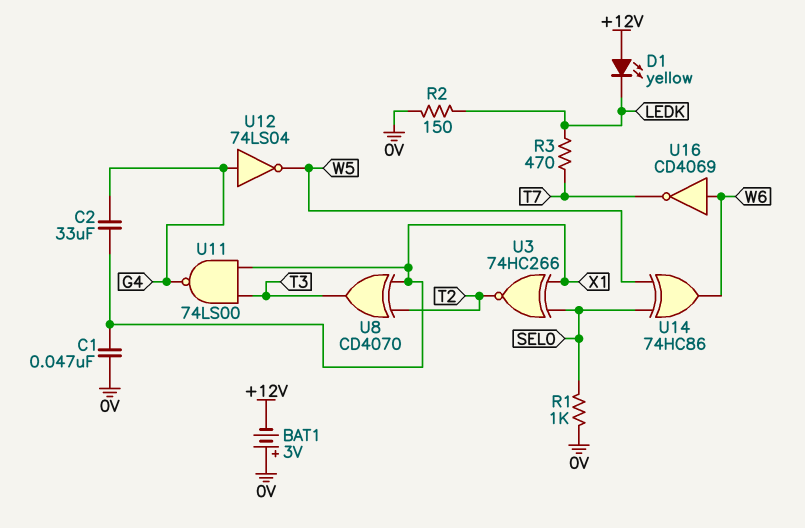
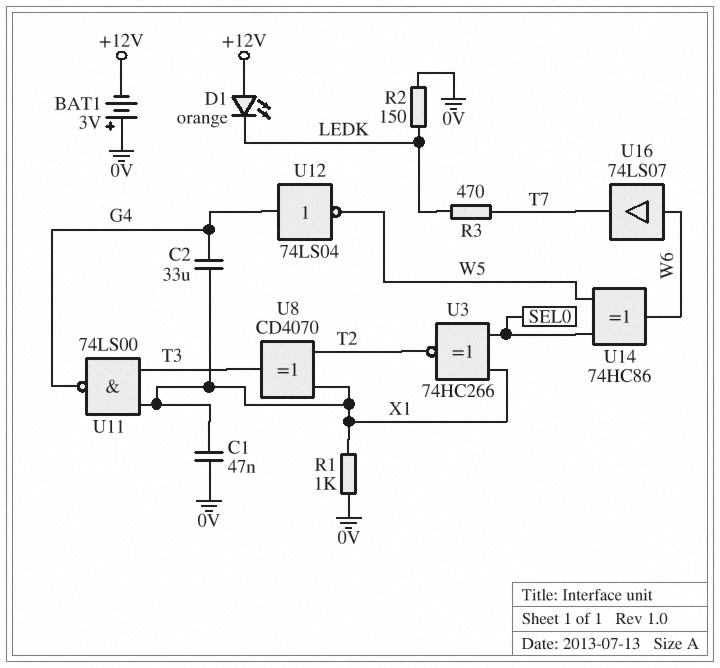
D1: LED yellow (A +12V, K LEDK) -> LED orange (A +12V, K LEDK)
R1: 1k (0V, SEL0) -> 1k (0V, X1)
U16: NOT CD4069 (in W6, out T7) -> buffer 74LS07 (in W6, out T7)

